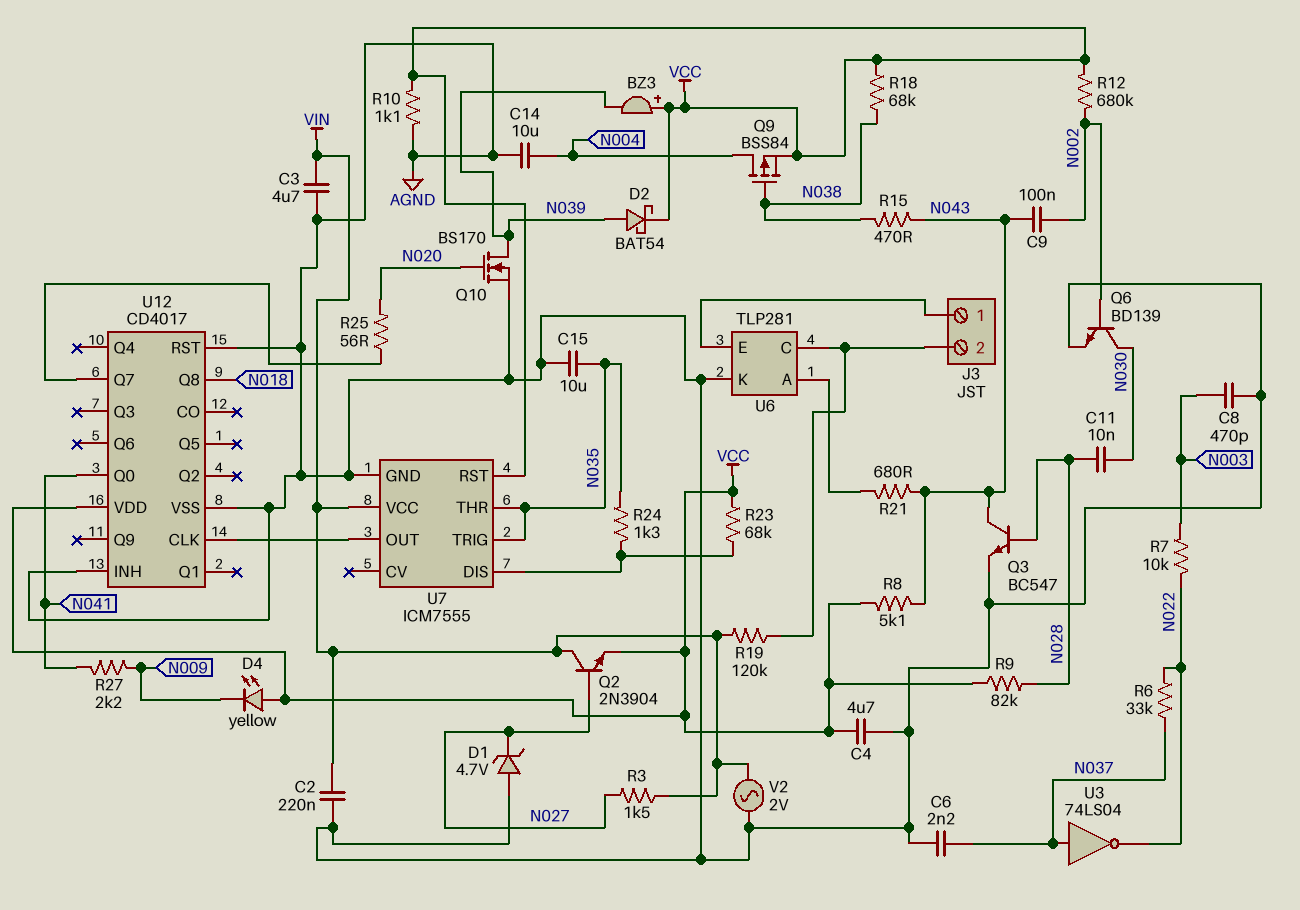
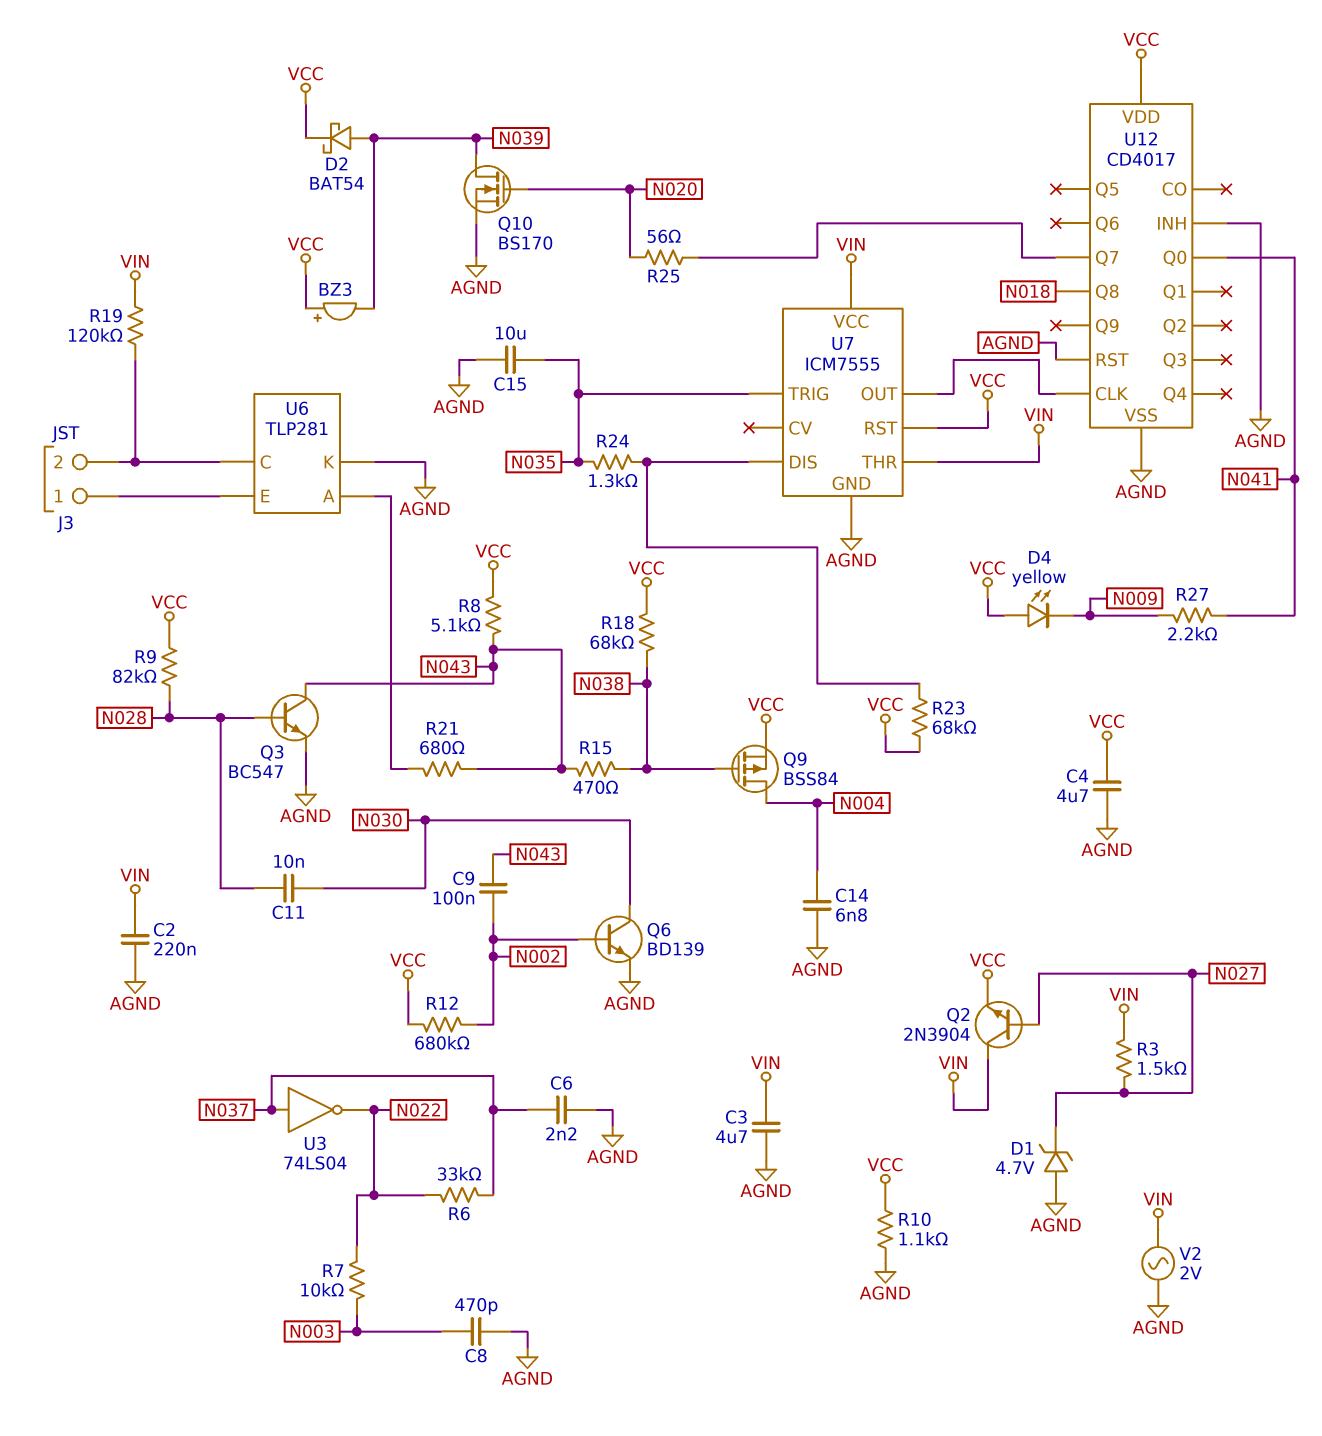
C14: 10uF (AGND, N004) -> 6.8nF (AGND, N004)
U7 pin THR: N035 -> VIN

